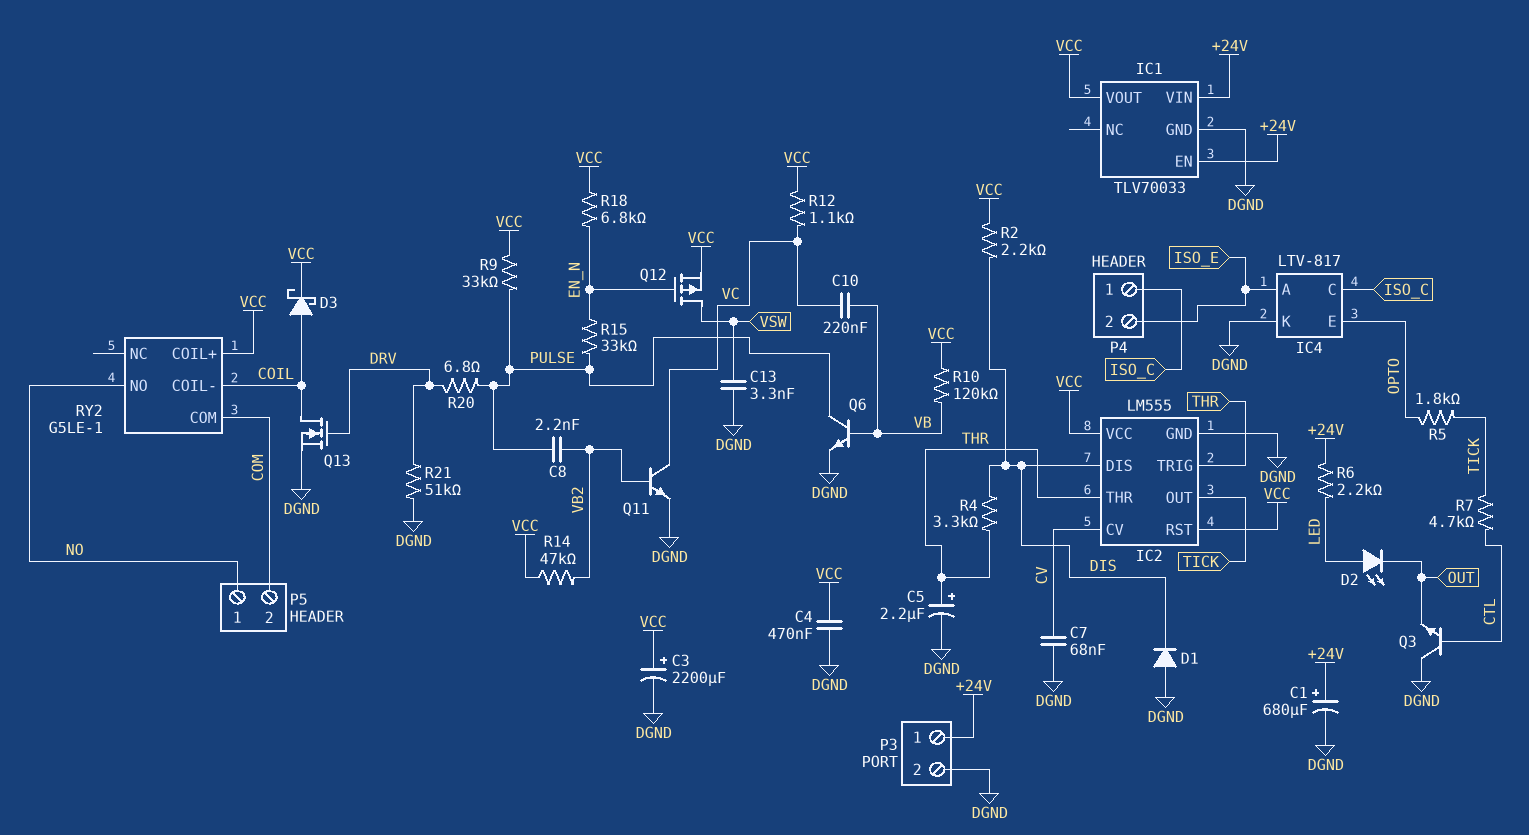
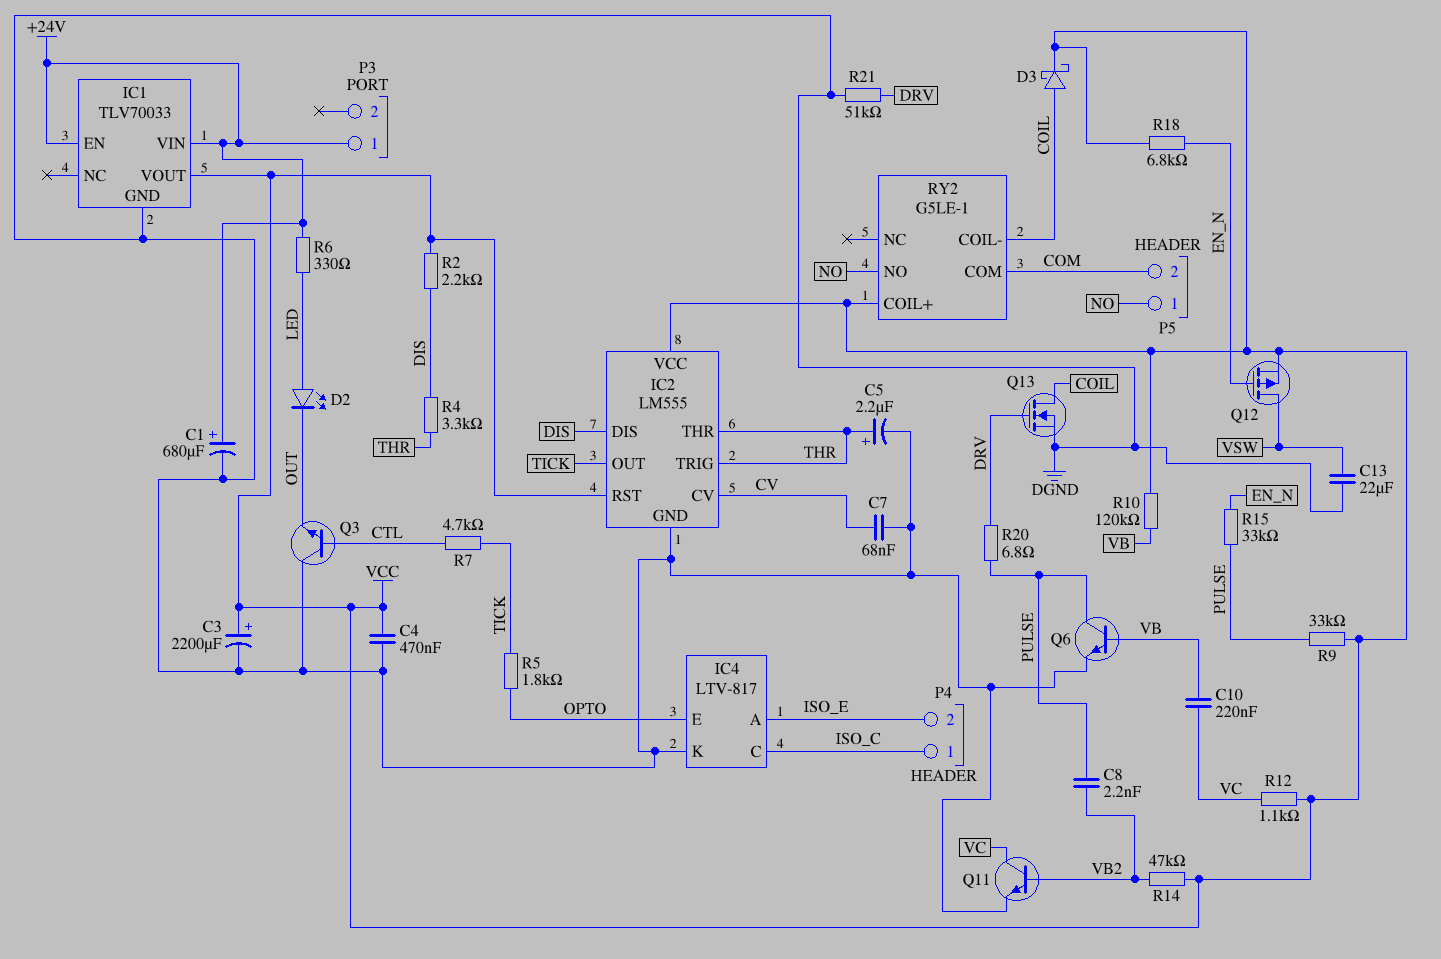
C13: 3.3nF (DGND, VSW) -> 22uF (DGND, VSW)
D1: diode (A DGND, K DIS) -> none
P3 pin 2: DGND -> none
R6: 2.2k (+24V, LED) -> 330 (+24V, LED)

